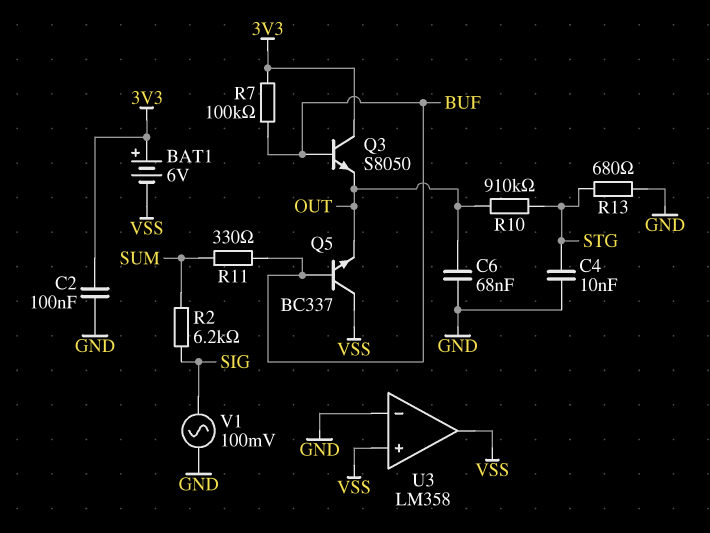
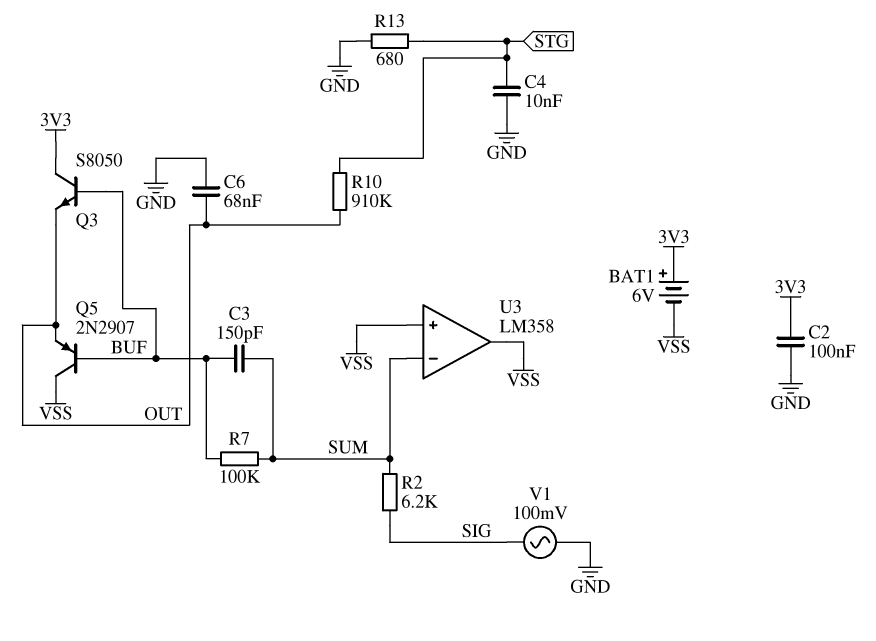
C3: none -> 150pF (BUF, SUM)
Q5: NPN BC337 (B BUF, C VSS, E OUT) -> PNP 2N2907 (B BUF, C VSS, E OUT)
R7: 100k (3V3, BUF) -> 100k (BUF, SUM)
R11: 330 (BUF, SUM) -> none
U3 pin in-: GND -> SUM

